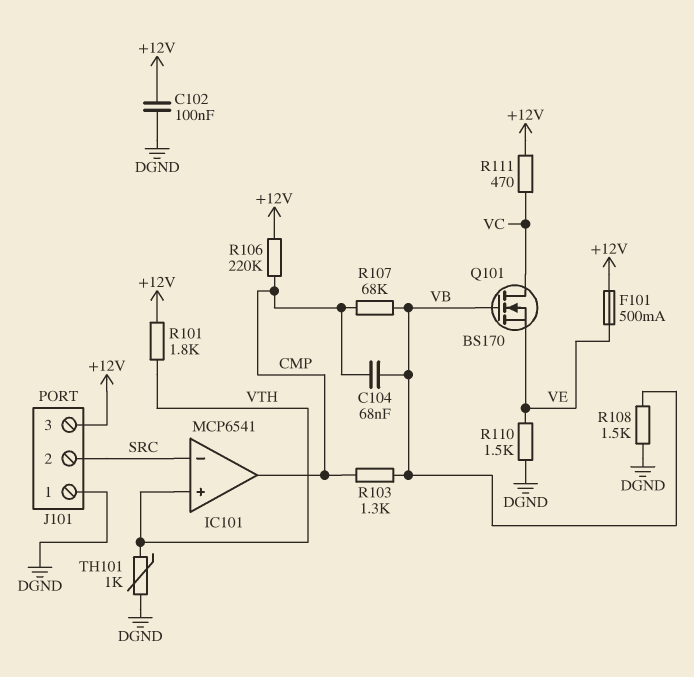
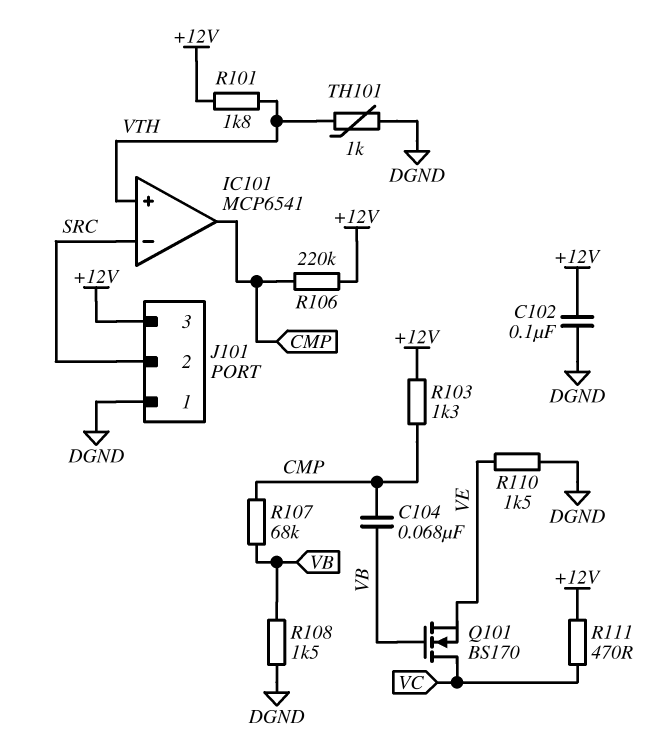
F101: 500mA (+12V, VE) -> none
R103: 1.3k (CMP, VB) -> 1.3k (+12V, CMP)

